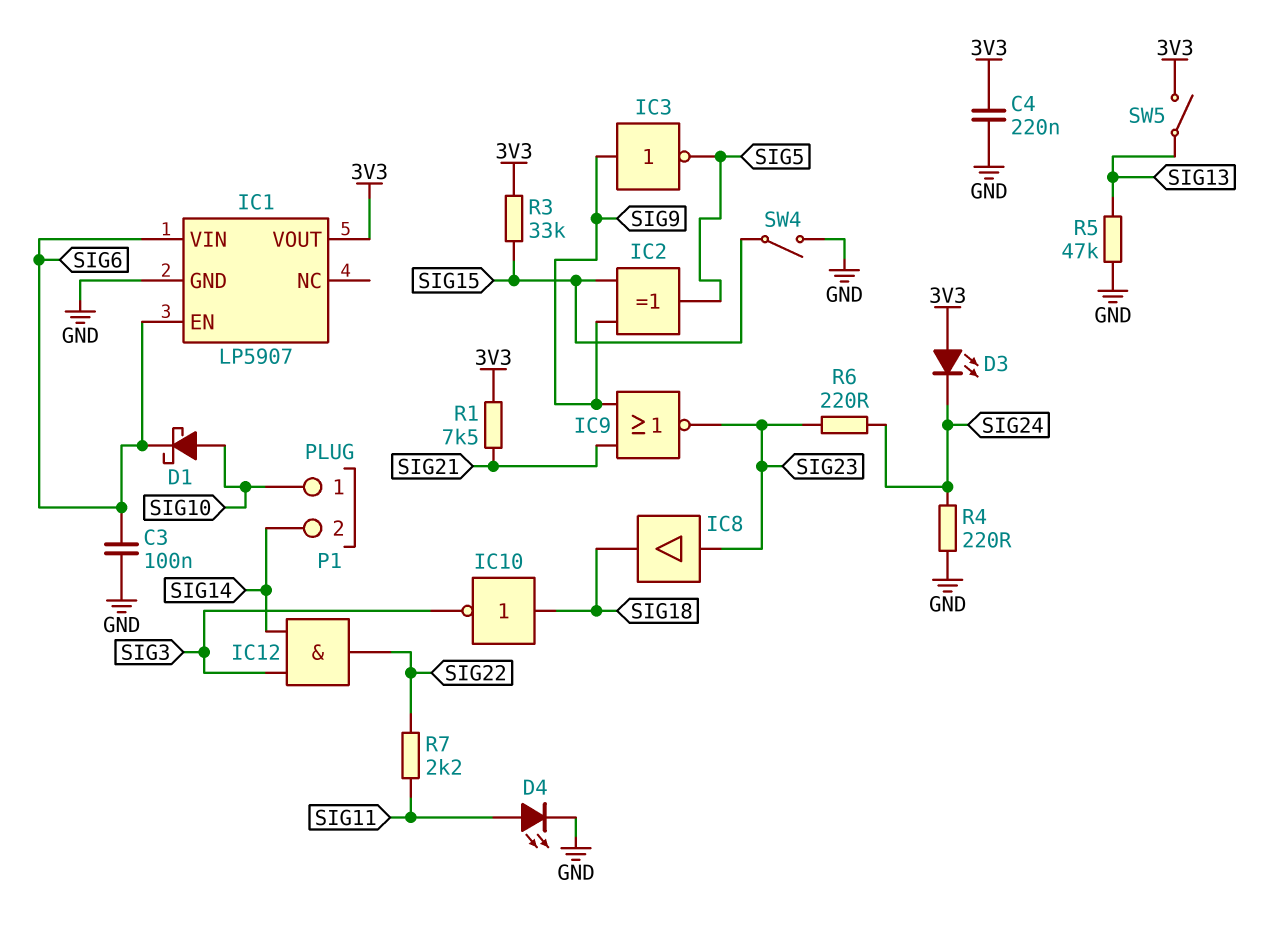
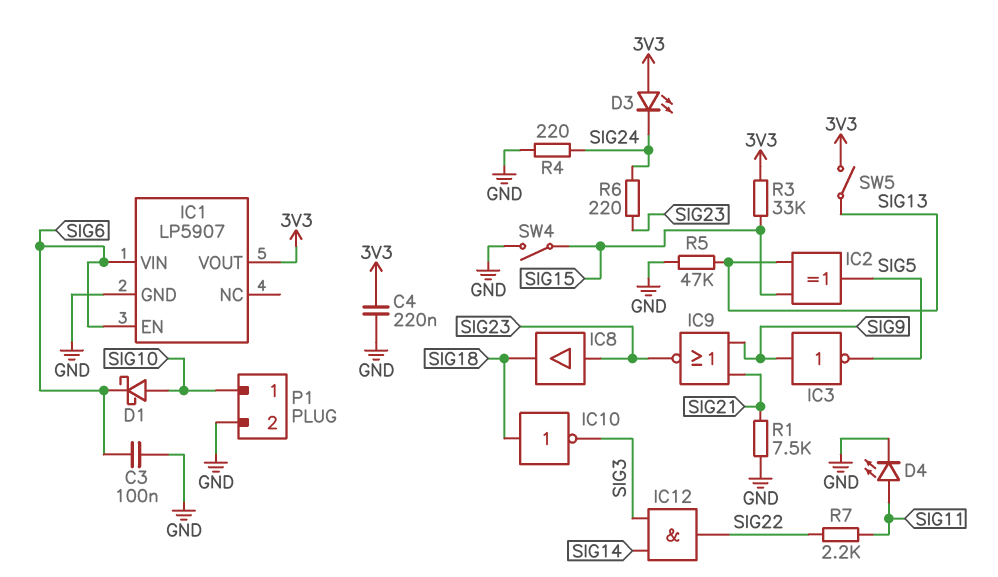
IC2: XOR (in SIG9, in SIG15, out SIG5) -> XOR (in SIG13, in SIG15, out SIG5)
P1 pin 2: SIG14 -> GND
R1: 7.5k (3V3, SIG21) -> 7.5k (GND, SIG21)

